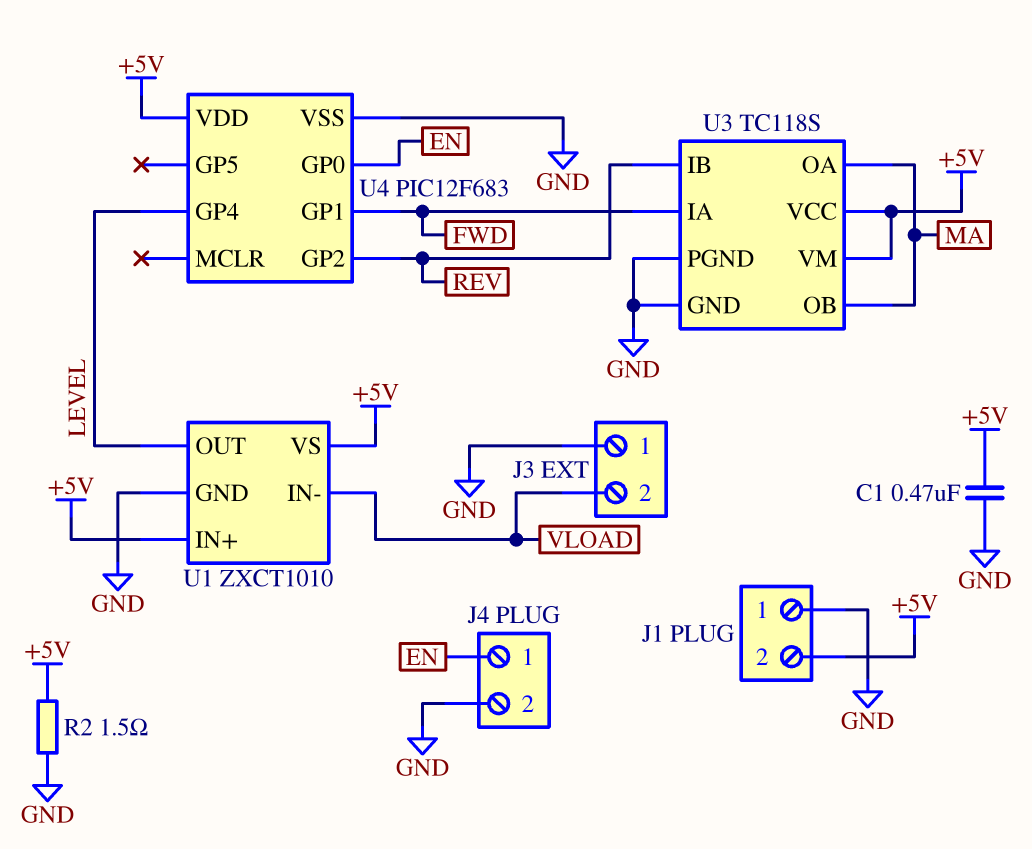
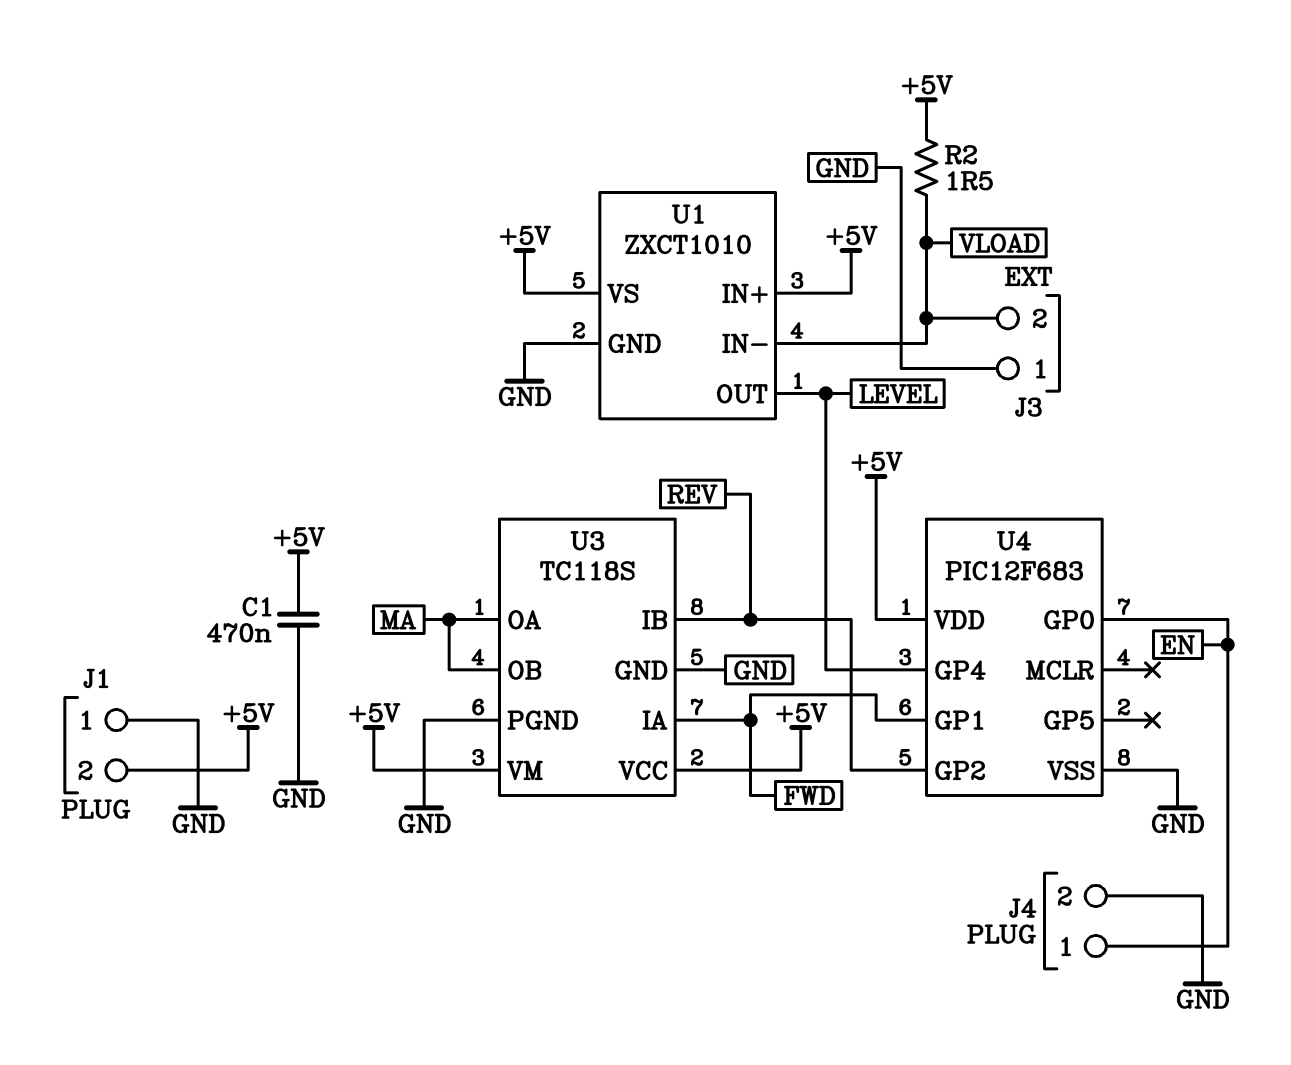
R2: 1.5 (+5V, GND) -> 1.5 (+5V, VLOAD)

